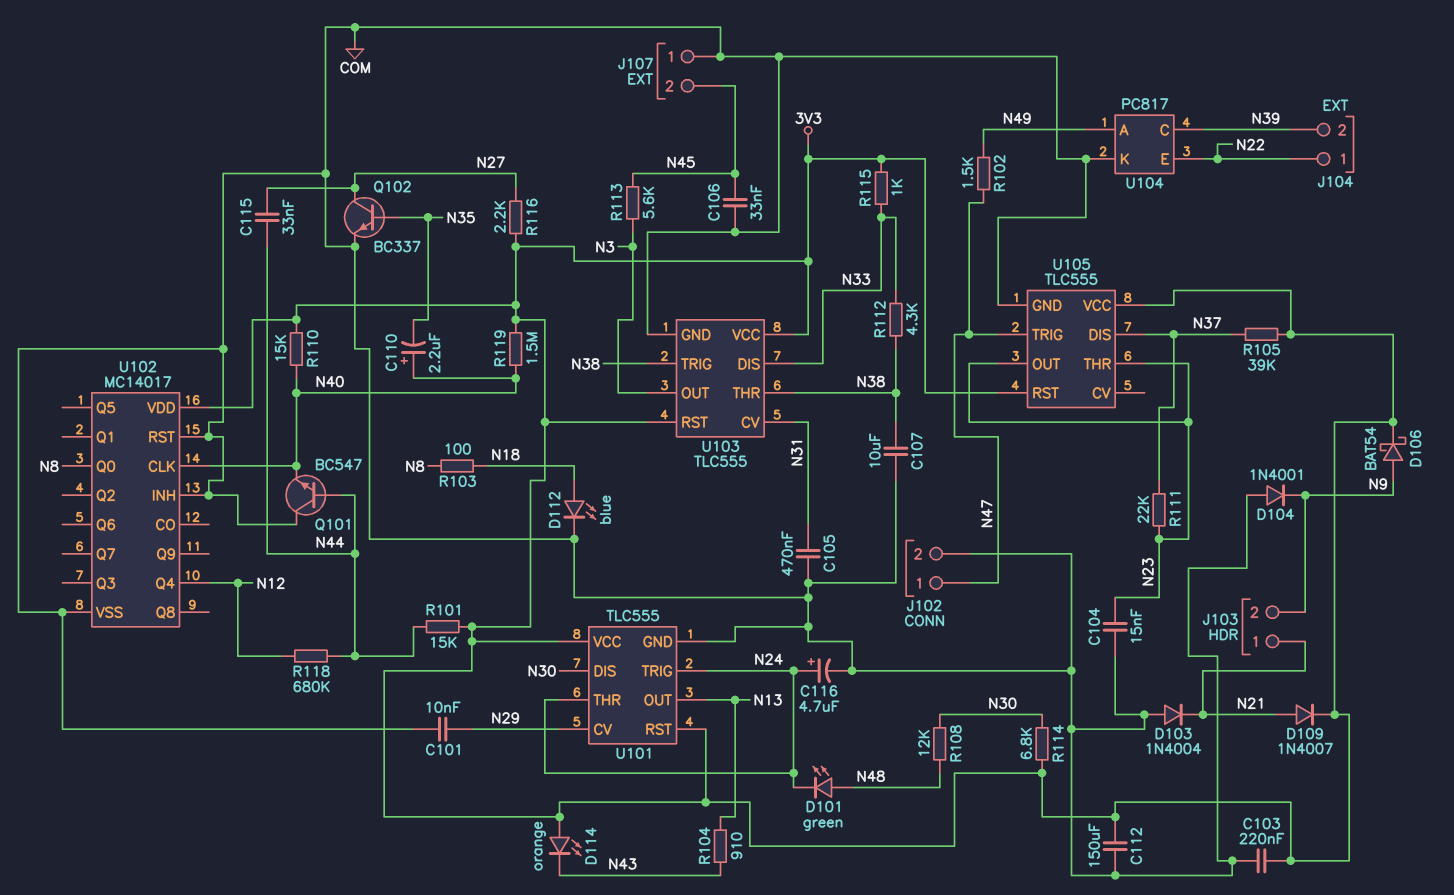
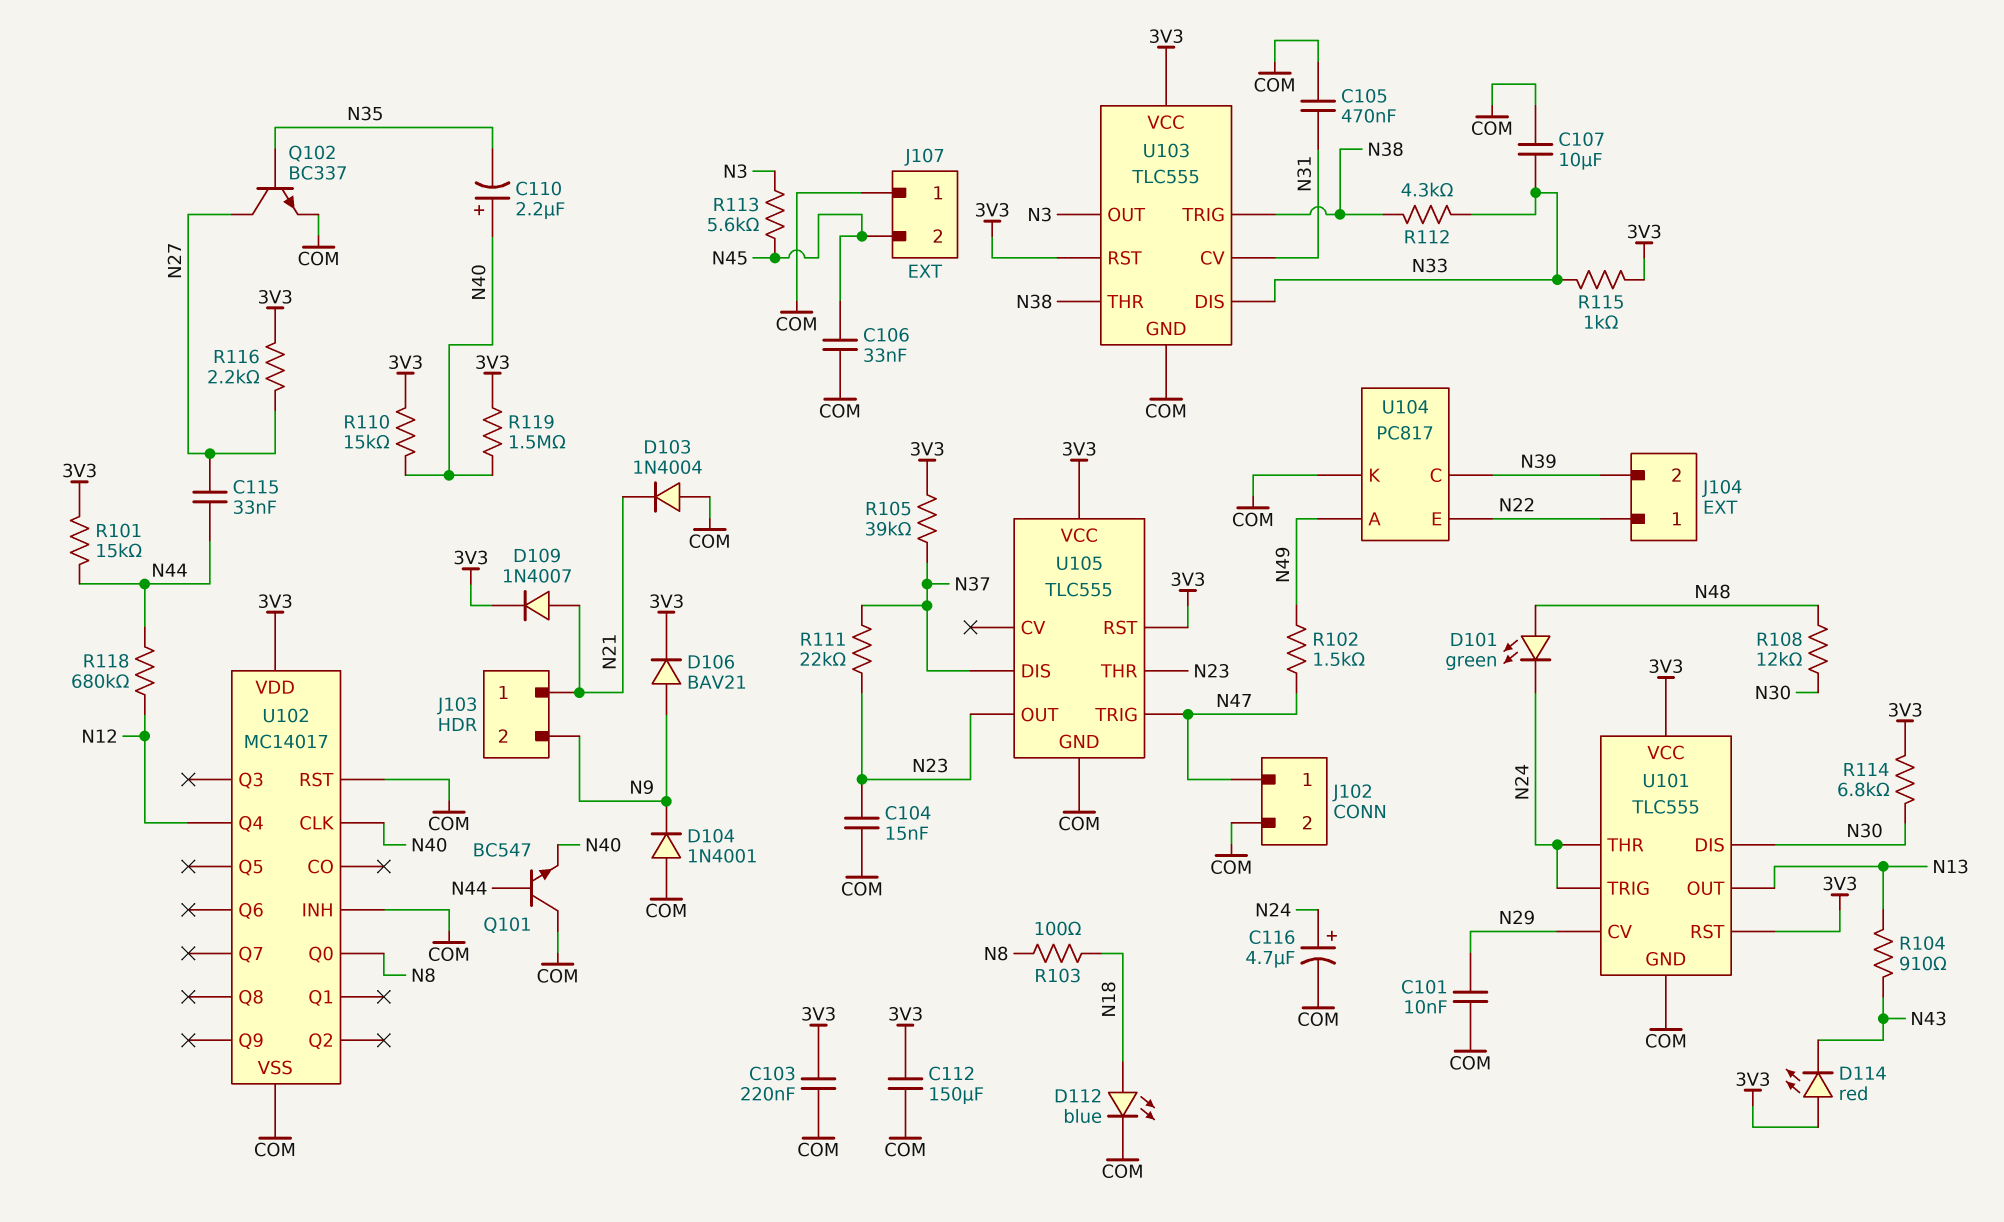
C107: 10uF (COM, N38) -> 10uF (COM, N33)
D106: schottky BAT54 (A N9, K 3V3) -> diode BAV21 (A N9, K 3V3)
D114: LED orange (A 3V3, K N43) -> LED red (A 3V3, K N43)

